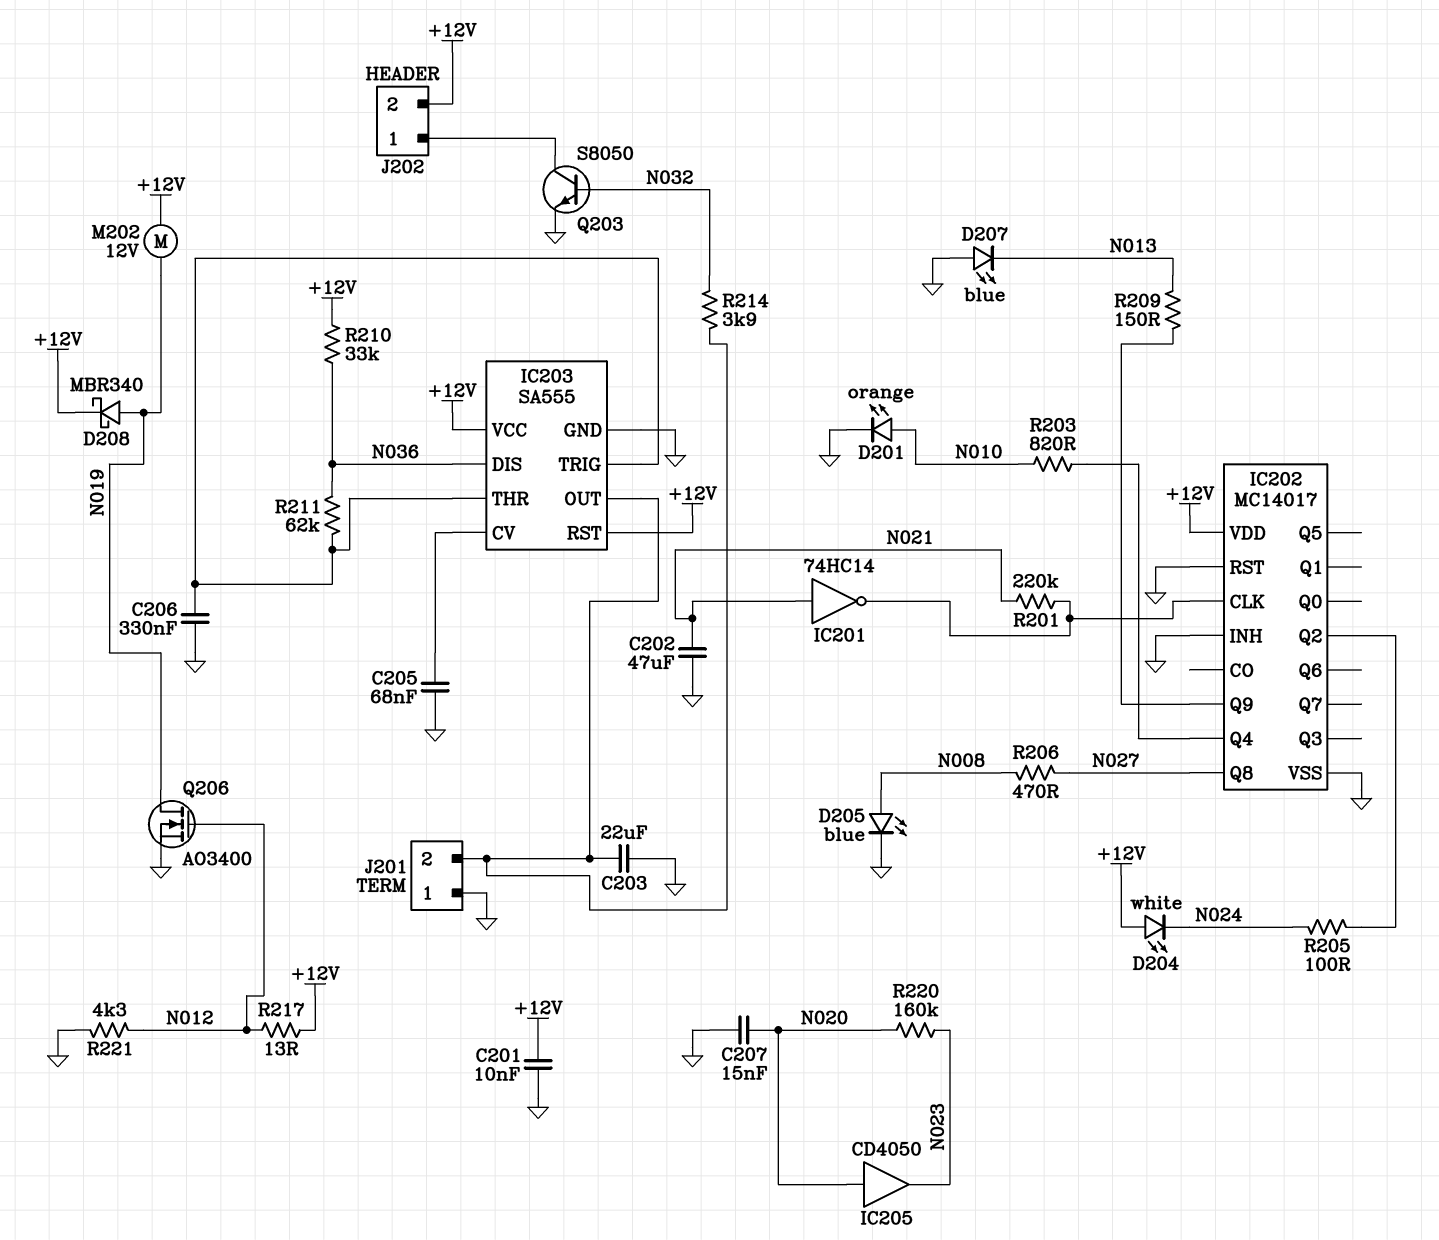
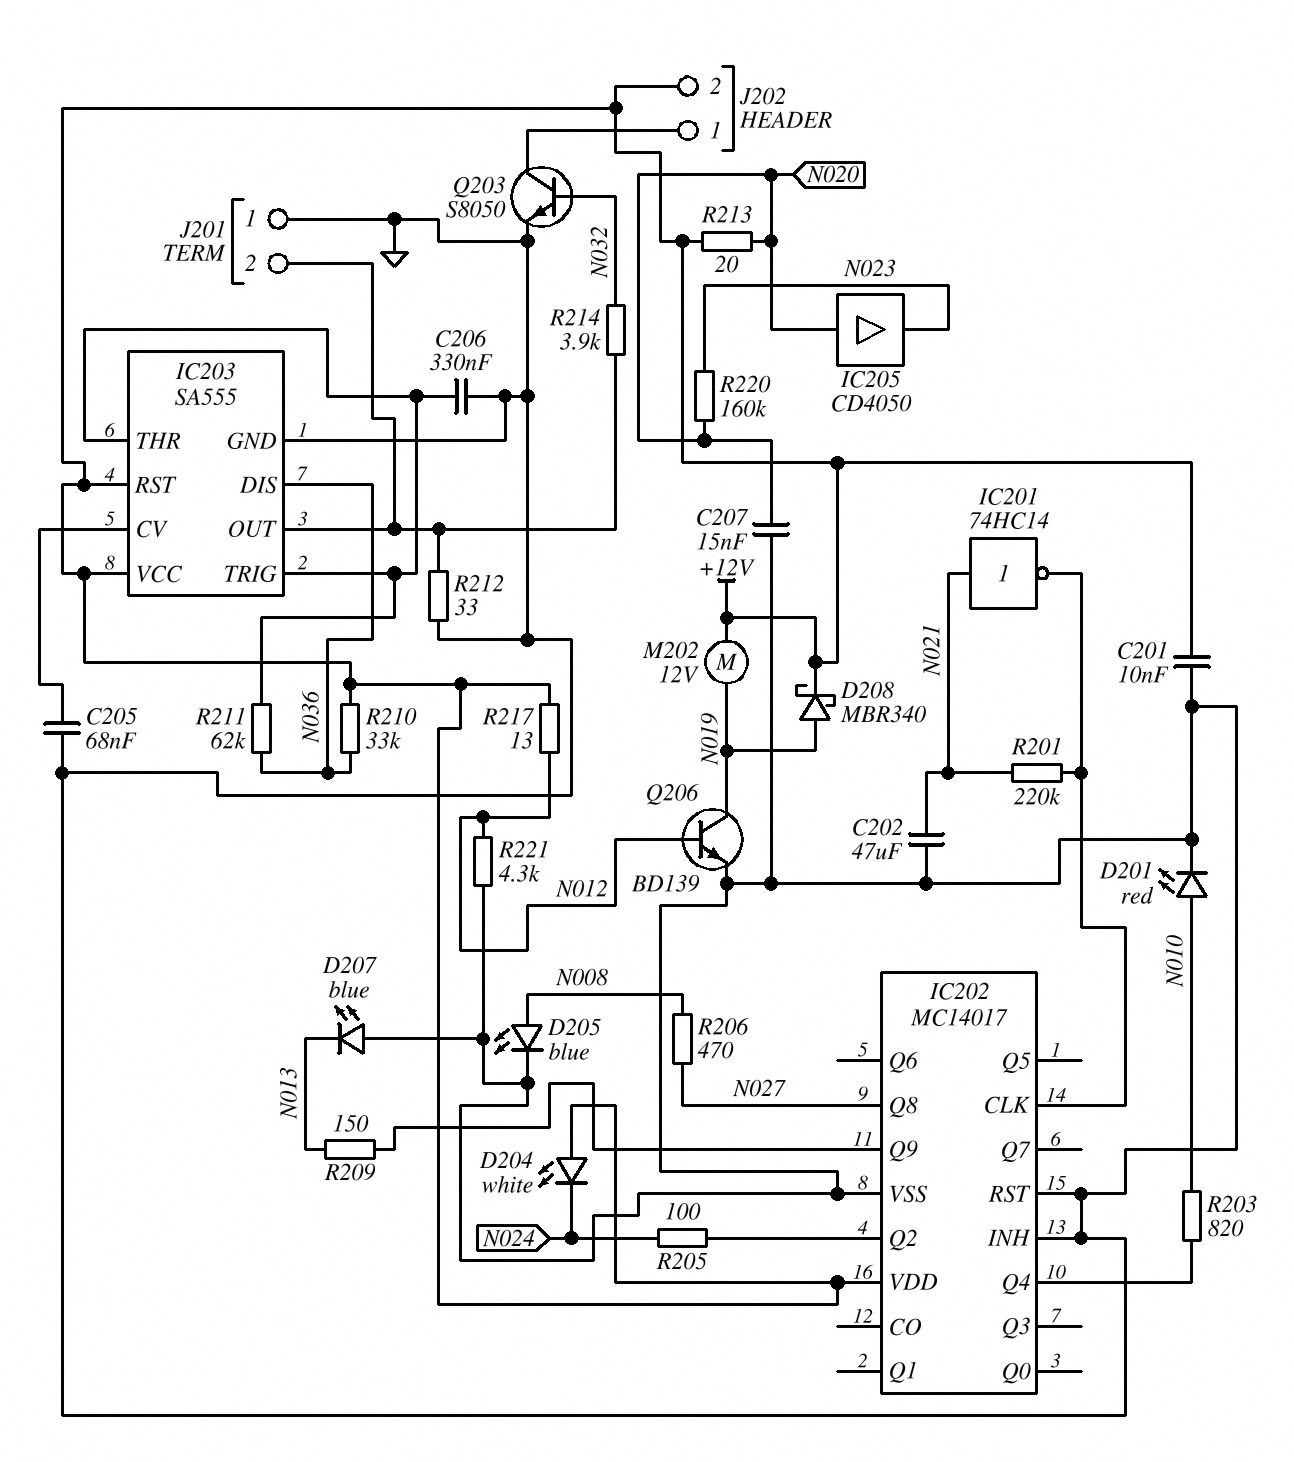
C203: 22uF (GND, IC203/OUT) -> none
D201: LED orange (A N010, K GND) -> LED red (A N010, K GND)
Q206: NMOS AO3400 (G N012, D N019, S GND) -> NPN BD139 (B N012, C N019, E GND)
R212: none -> 33 (GND, IC203/OUT)
R213: none -> 20 (+12V, N020)

